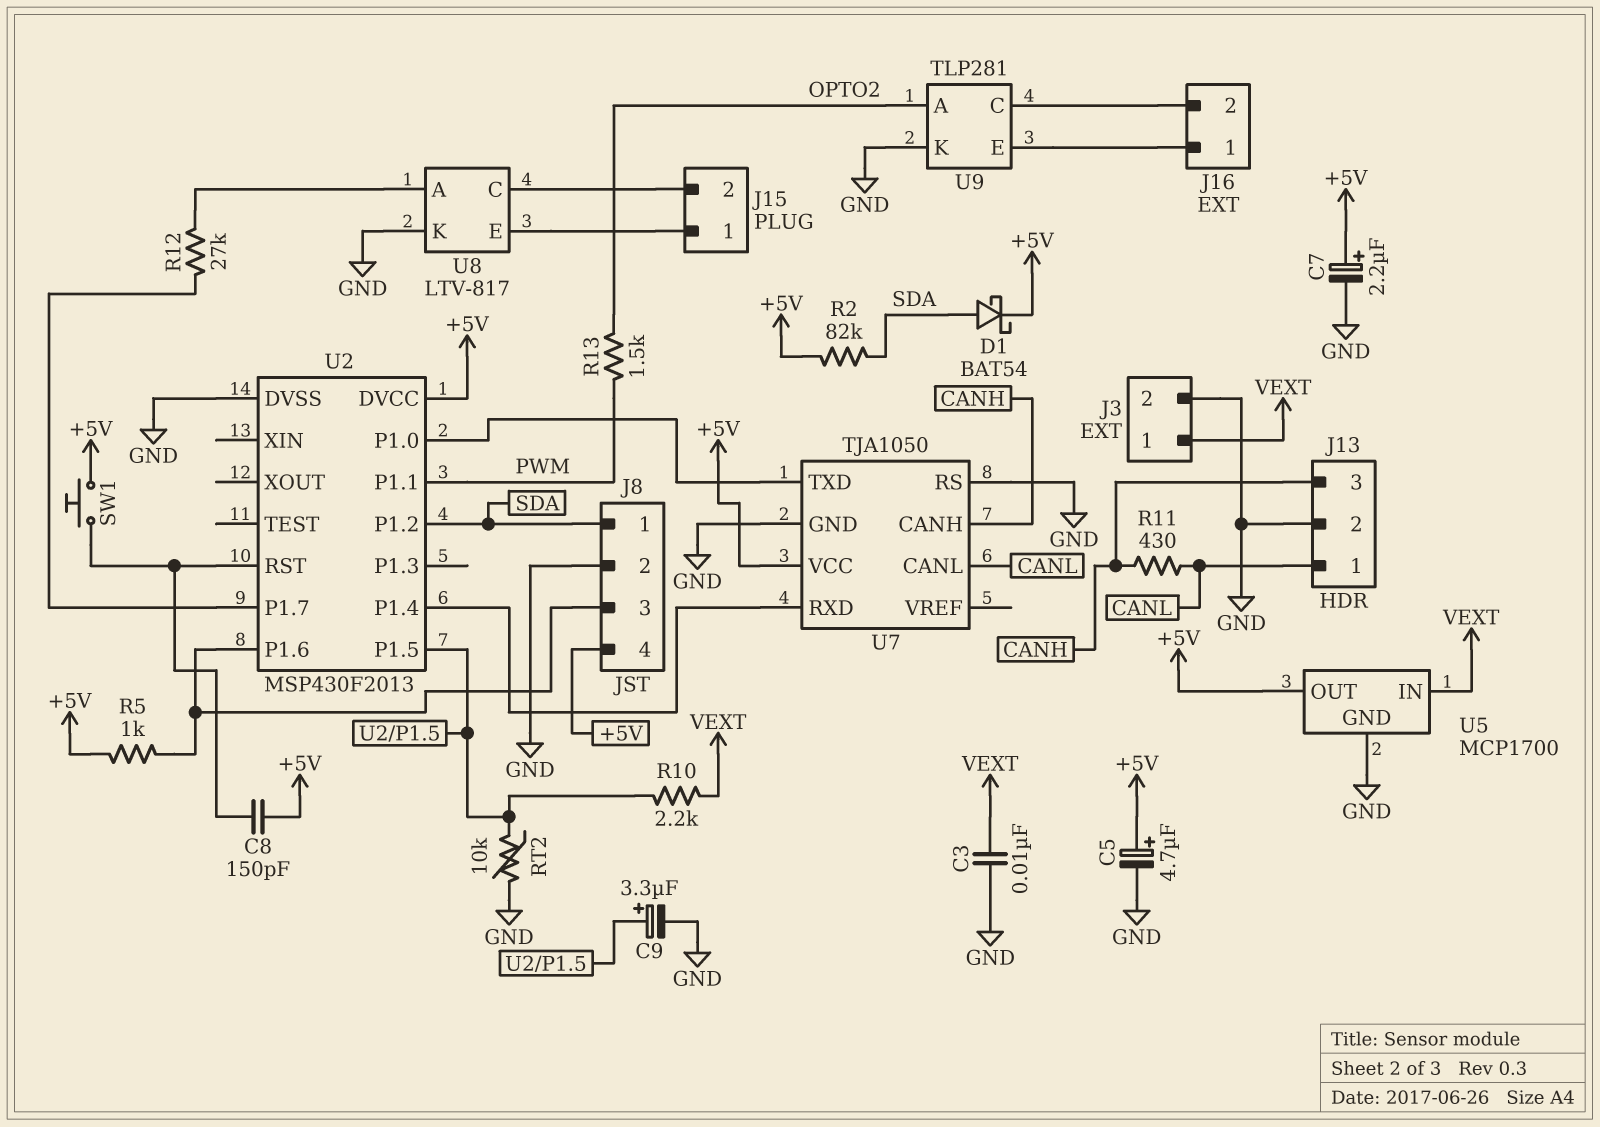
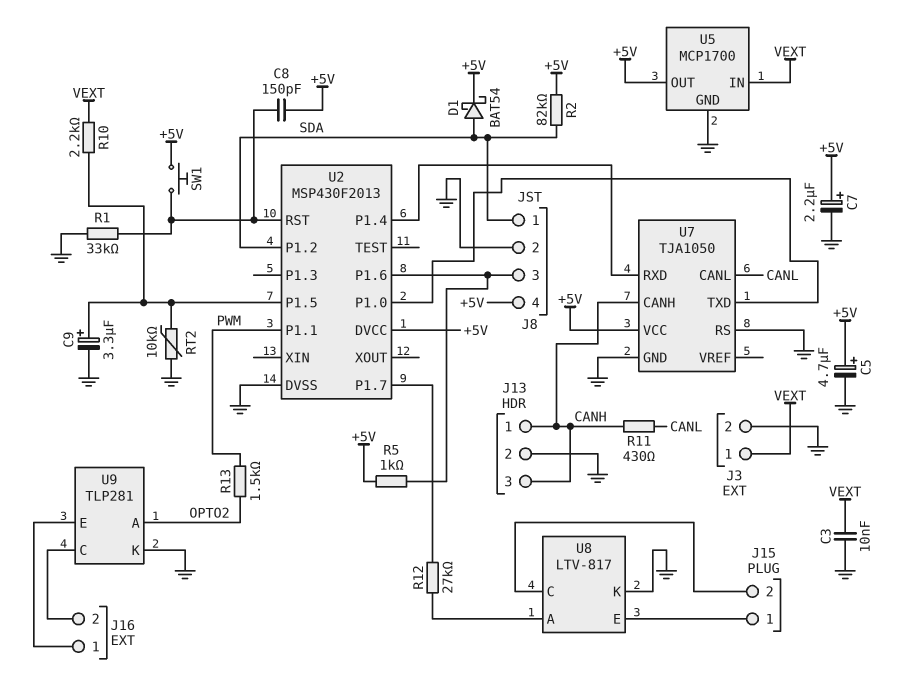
J13 pin 1: CANL -> CANH
R1: none -> 33k (GND, U2/RST)

